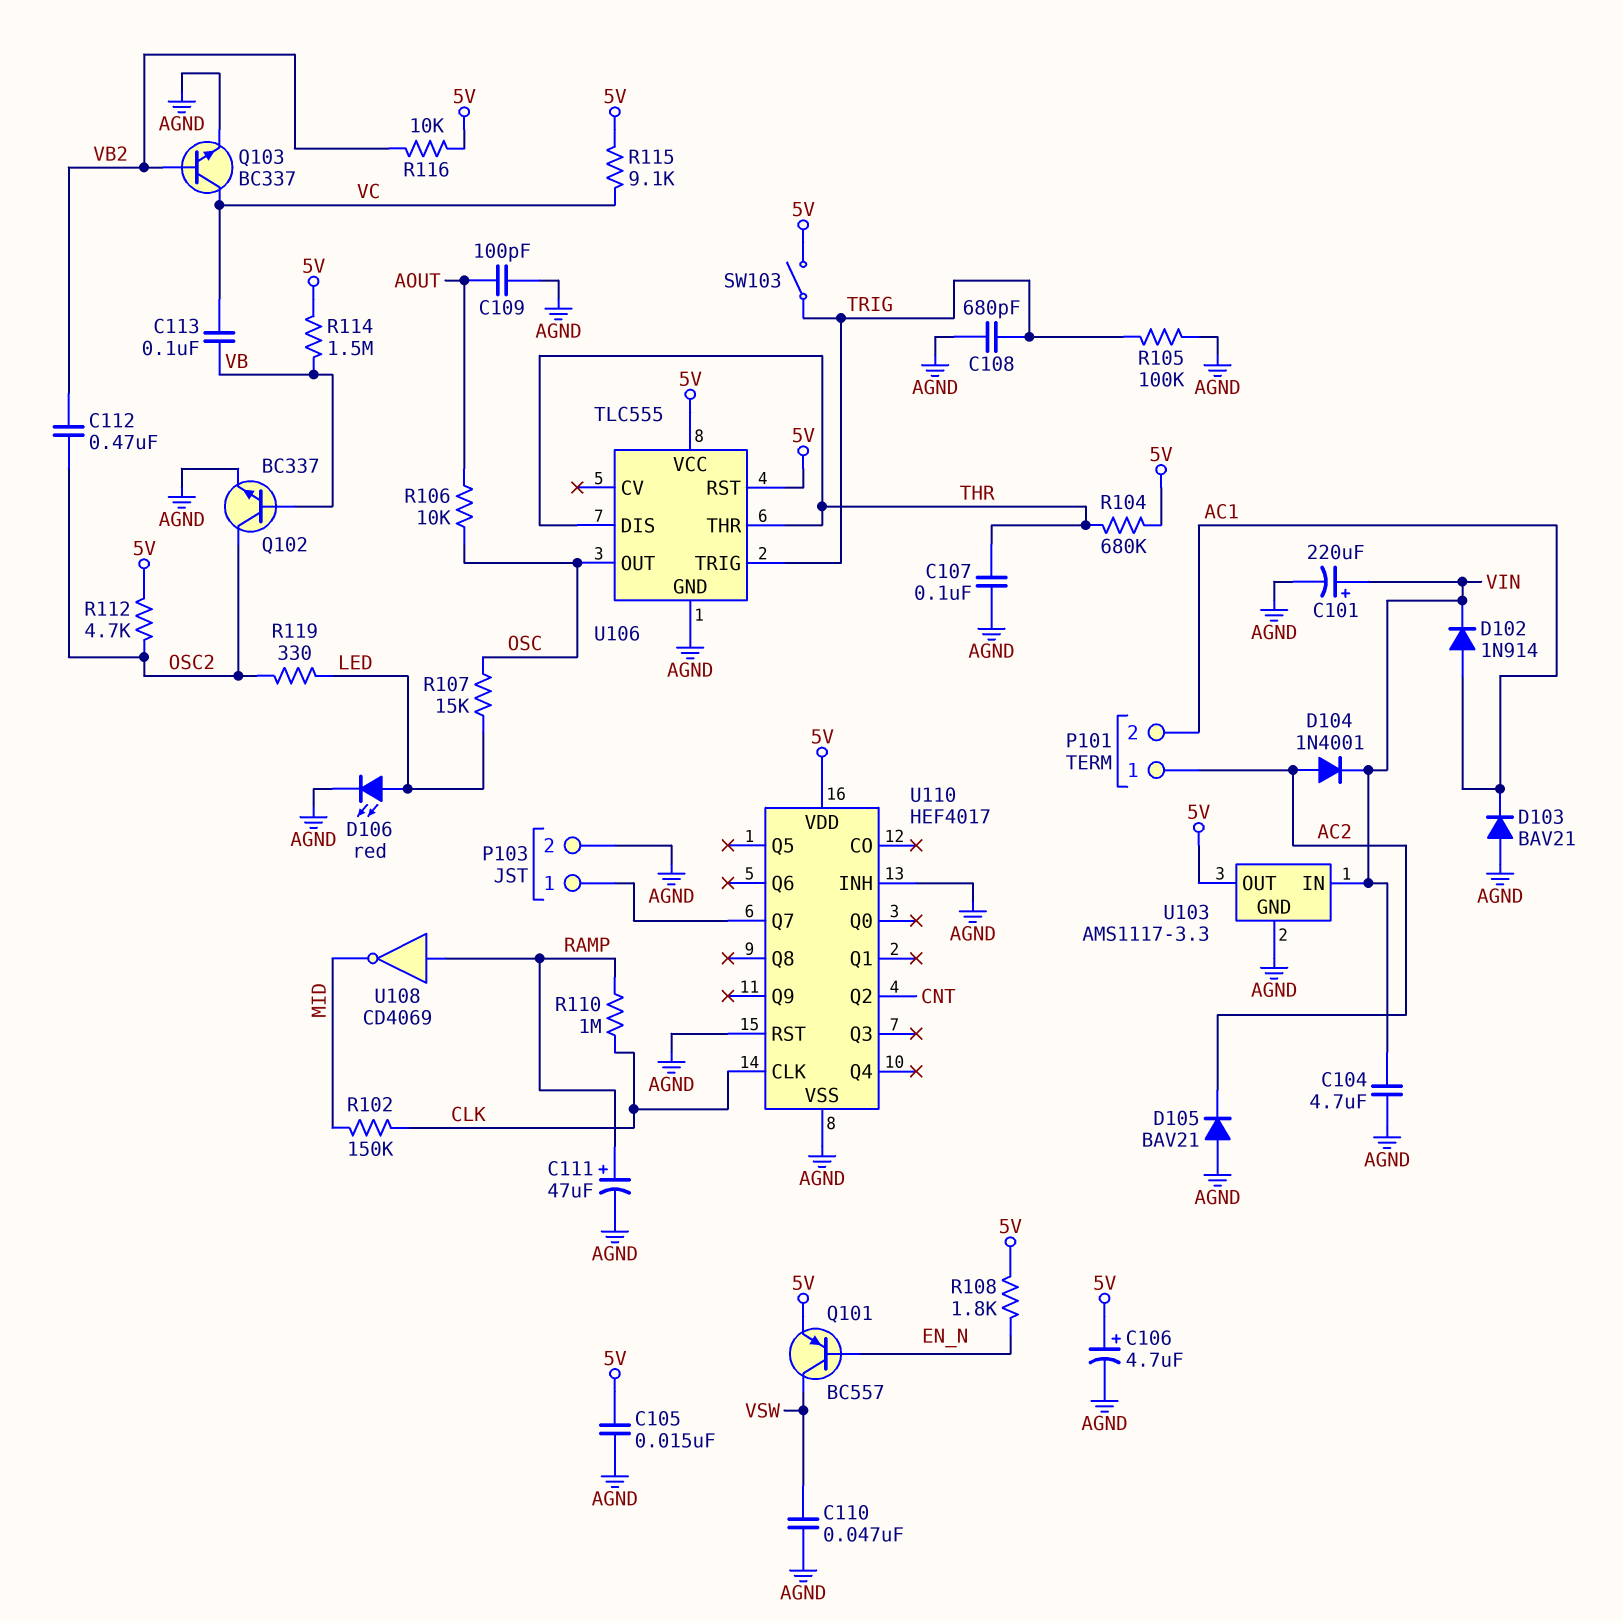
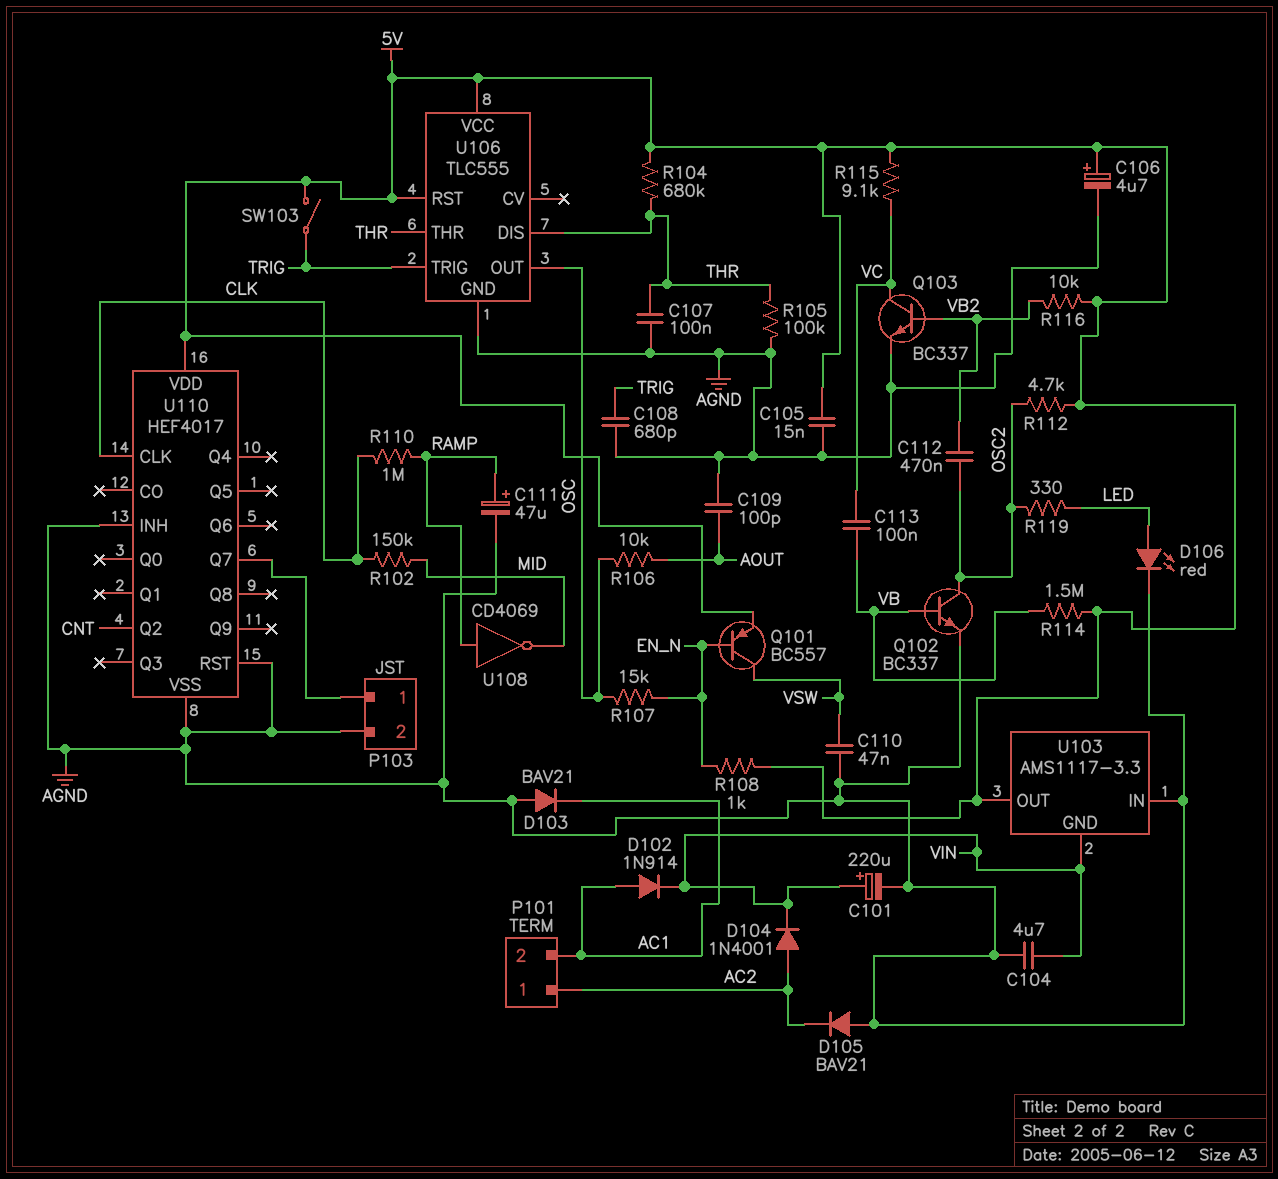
R105: 100k (AGND, TRIG) -> 100k (AGND, THR)
R107: 15k (LED, OSC) -> 15k (EN_N, OSC)
R108: 1.8k (5V, EN_N) -> 1k (5V, EN_N)
U103 pin GND: AGND -> VIN
U103 pin IN: VIN -> AGND

